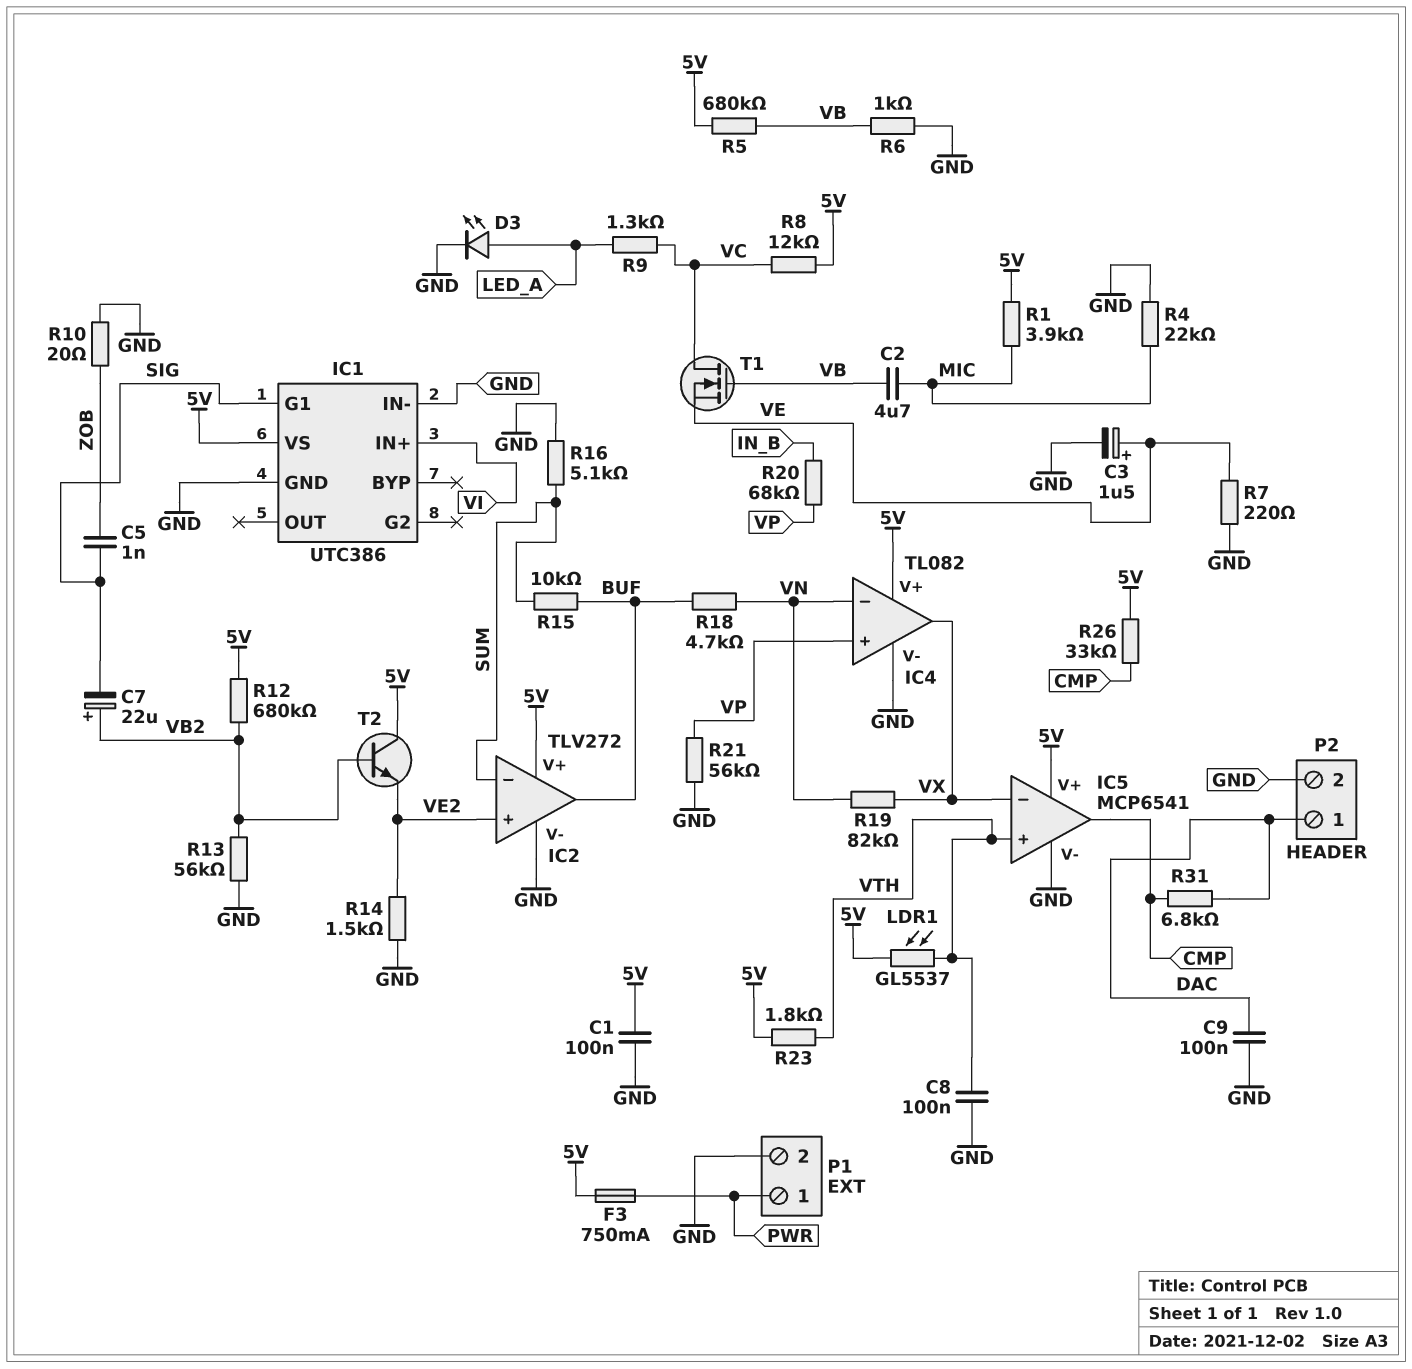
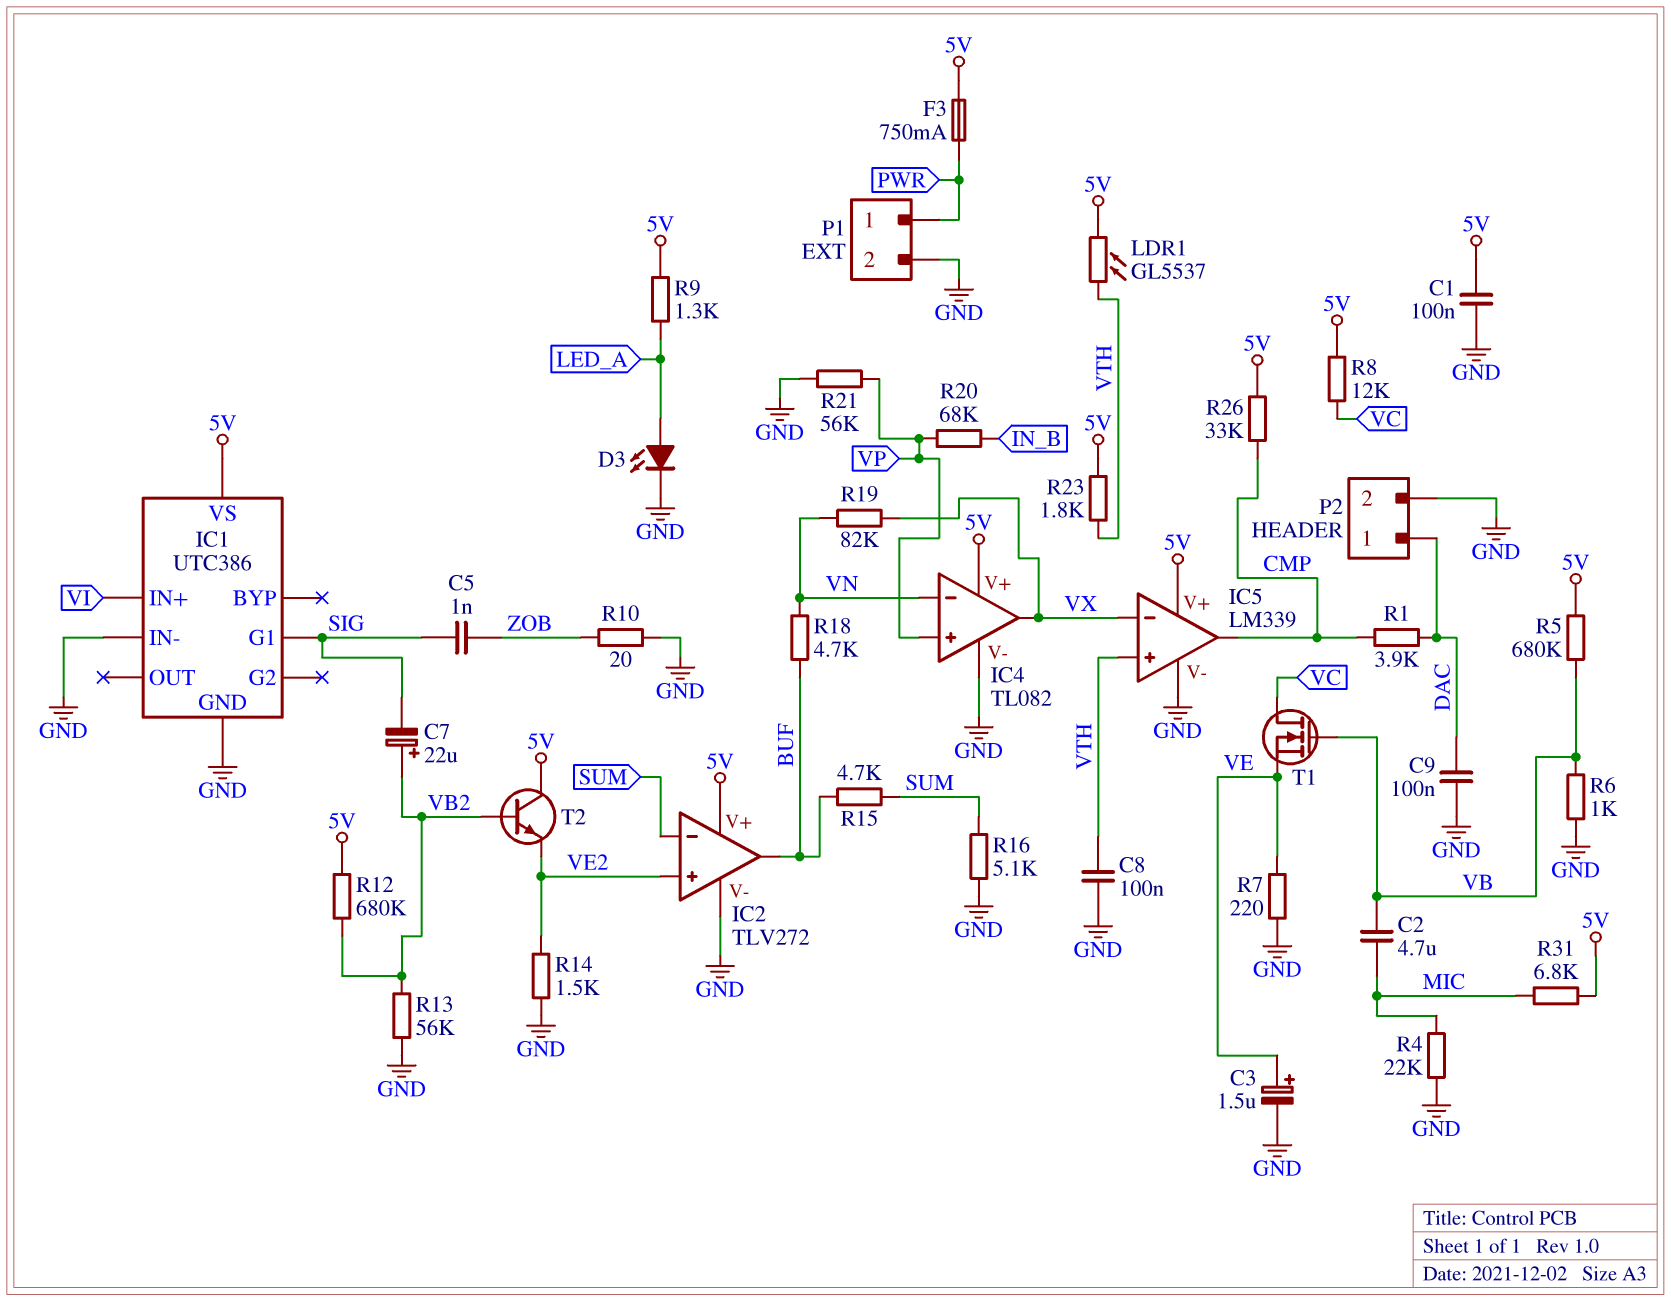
IC5: MCP6541 -> LM339
R1: 3.9k (5V, MIC) -> 3.9k (CMP, DAC)
R9: 1.3k (LED_A, VC) -> 1.3k (5V, LED_A)
R15: 10k (BUF, SUM) -> 4.7k (BUF, SUM)
R31: 6.8k (CMP, DAC) -> 6.8k (5V, MIC)

